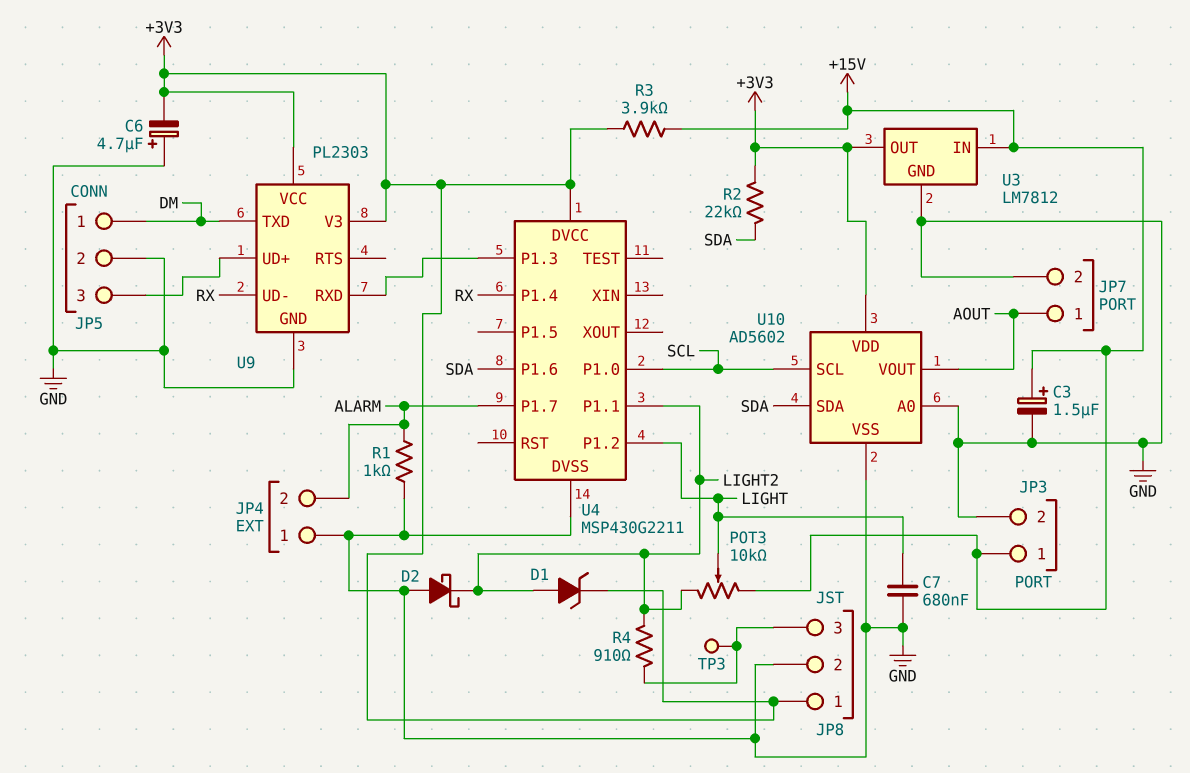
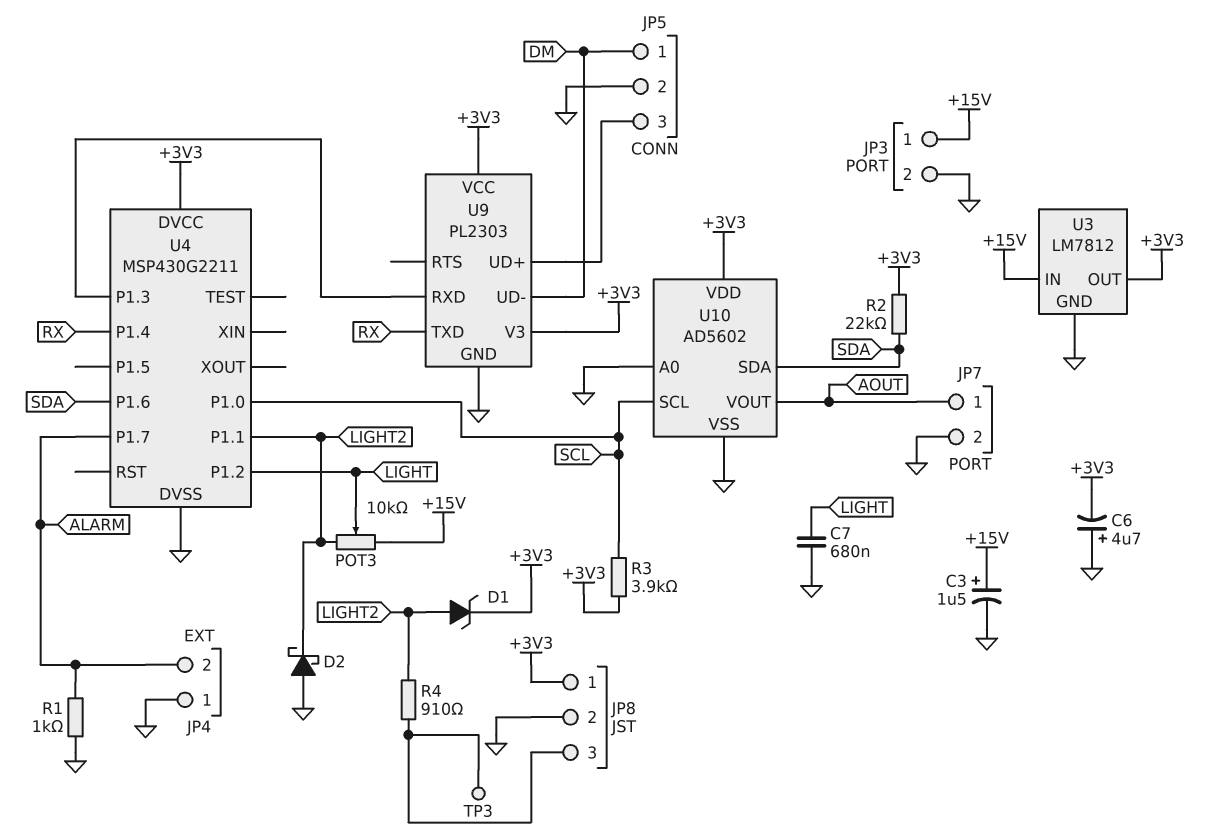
R3: 3.9k (+3V3, +15V) -> 3.9k (+3V3, SCL)
U9 pin TXD: DM -> RX
U9 pin UD-: RX -> DM

